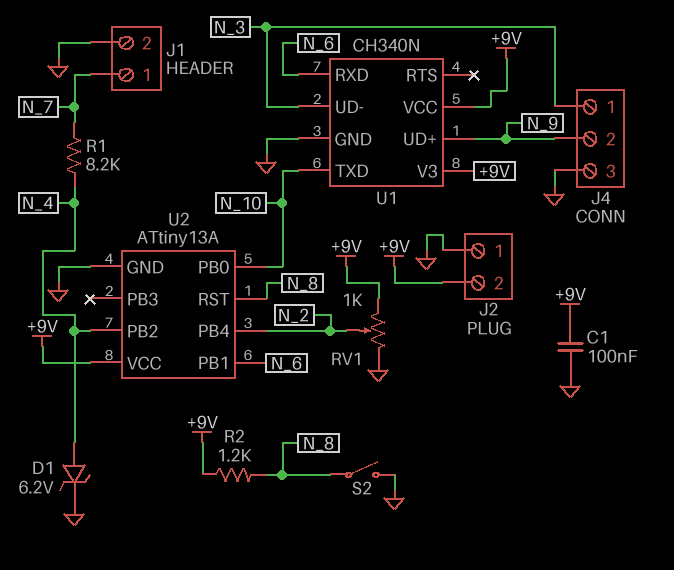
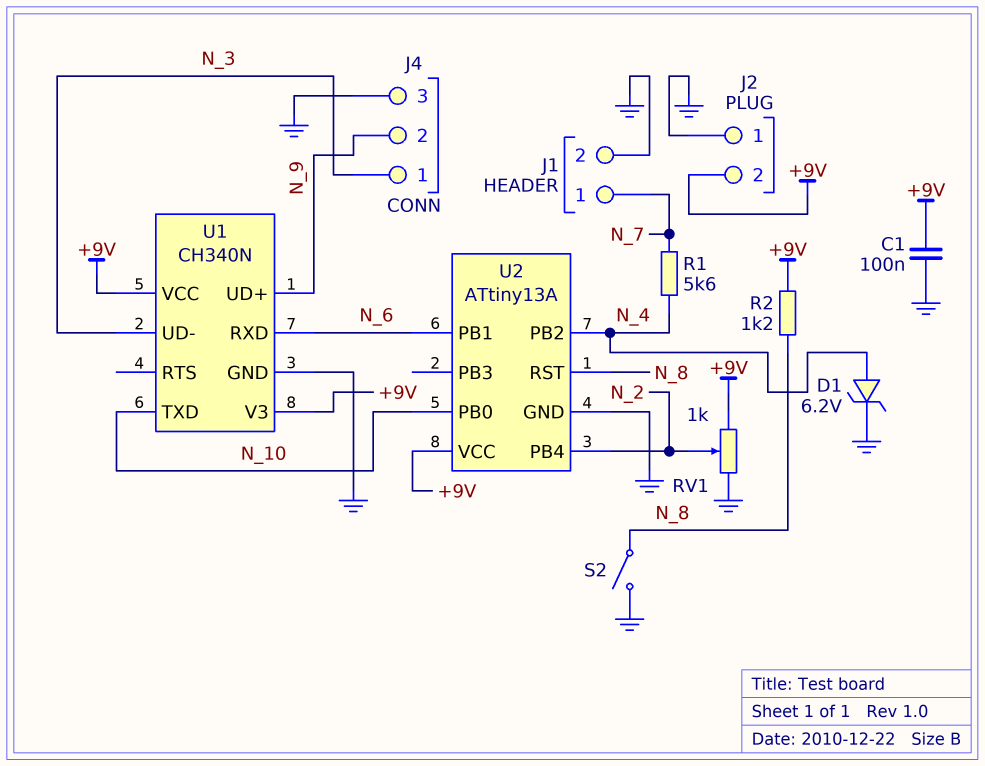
R1: 8.2k (N_4, N_7) -> 5.6k (N_4, N_7)

